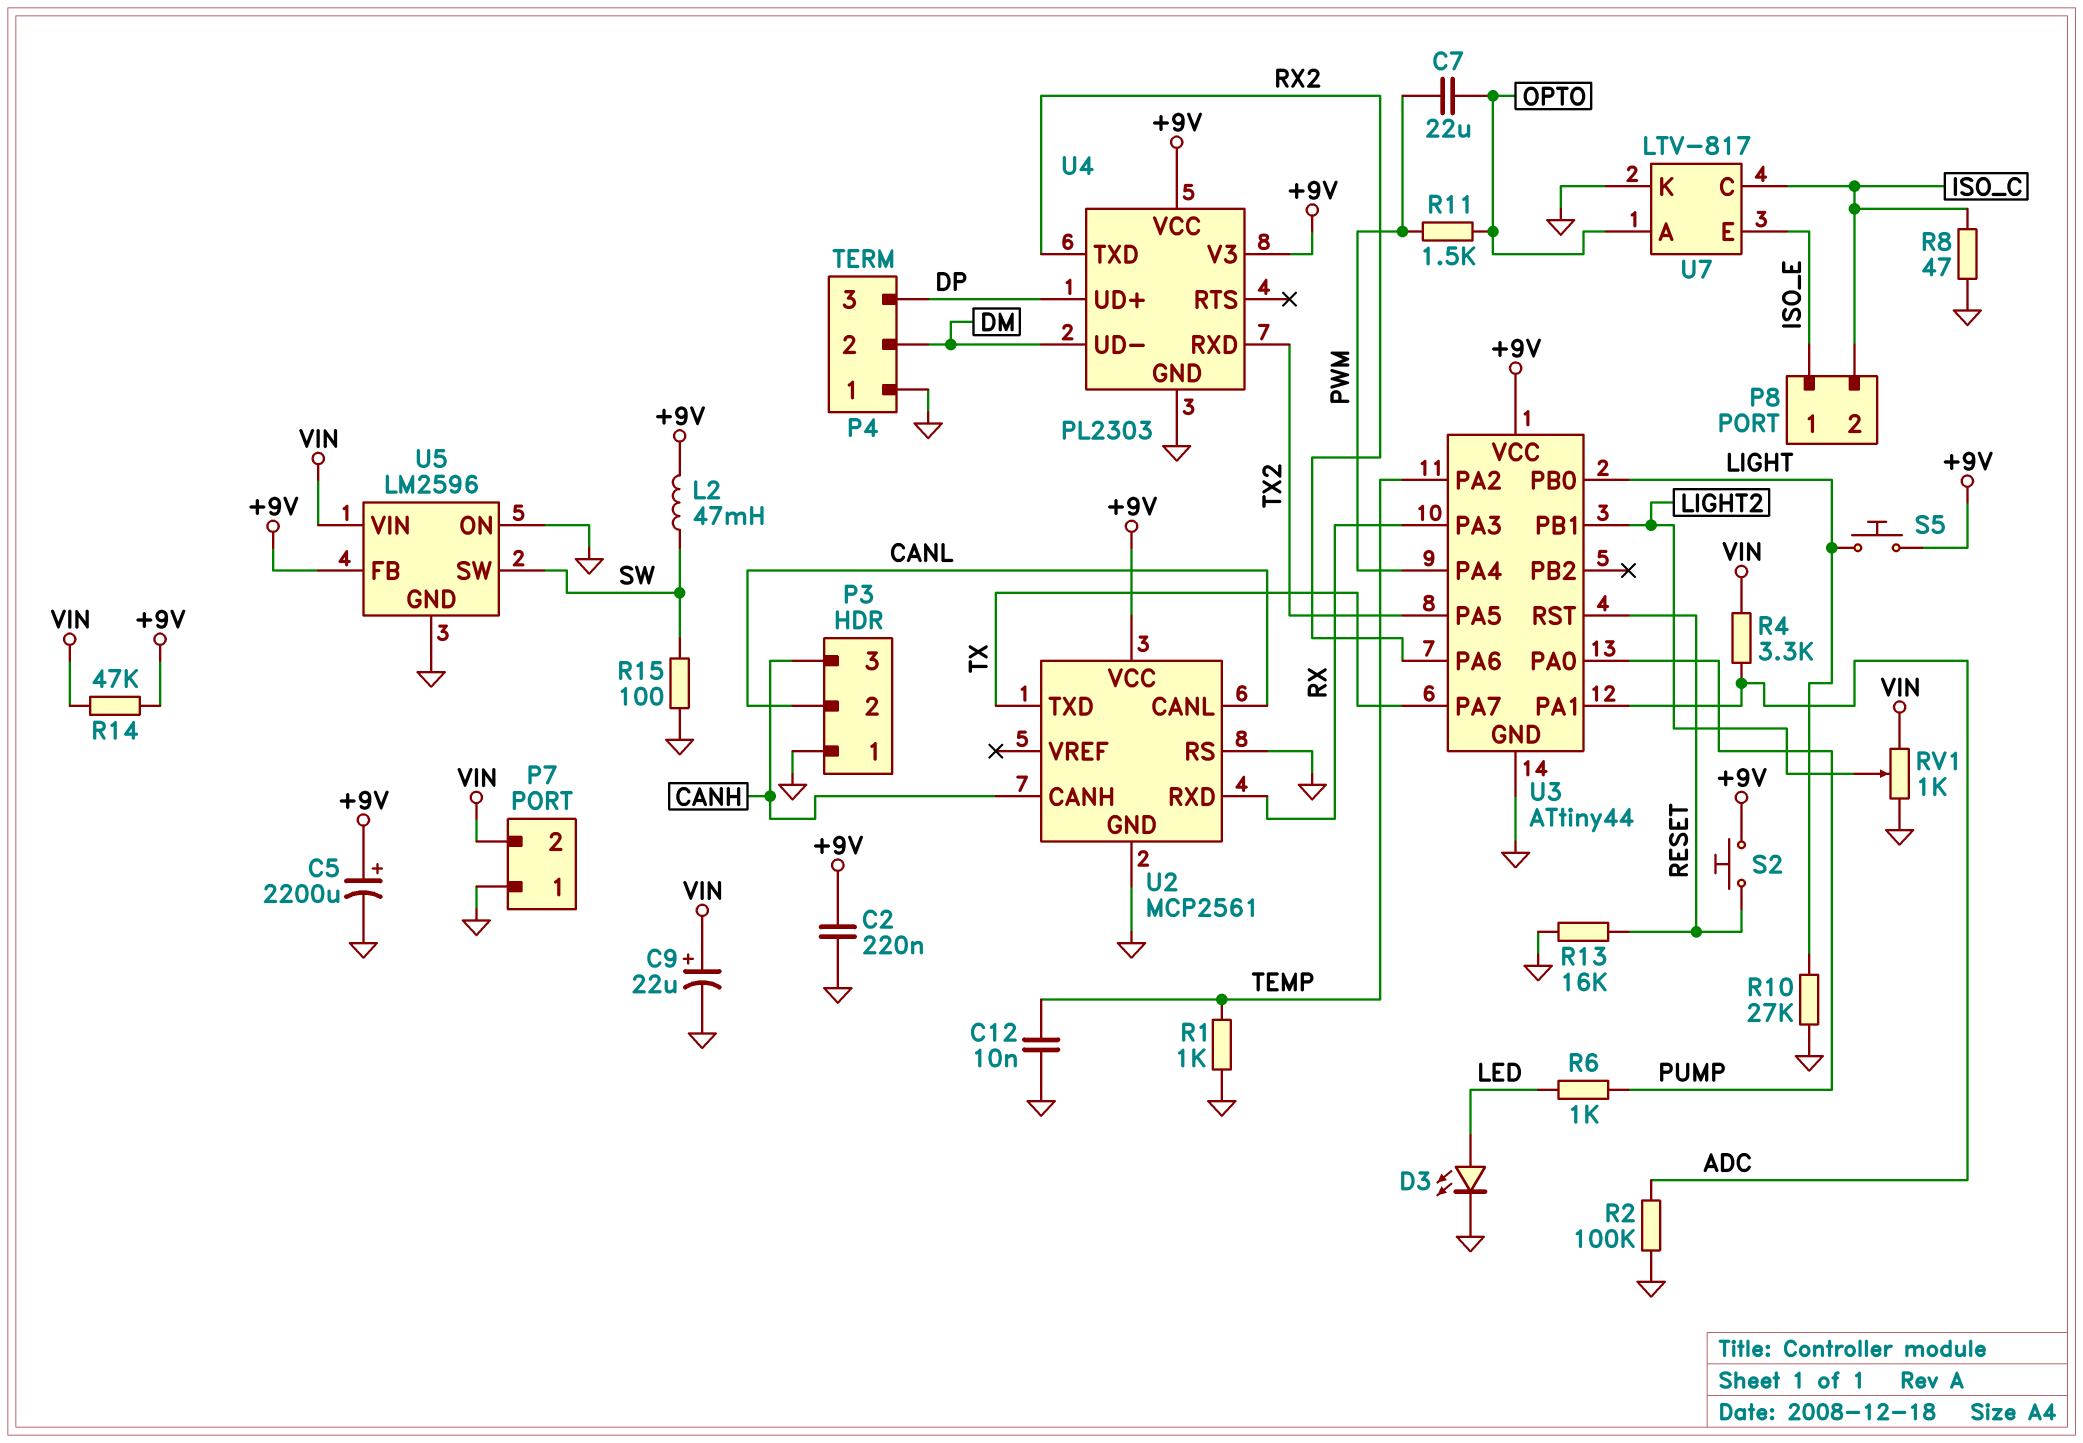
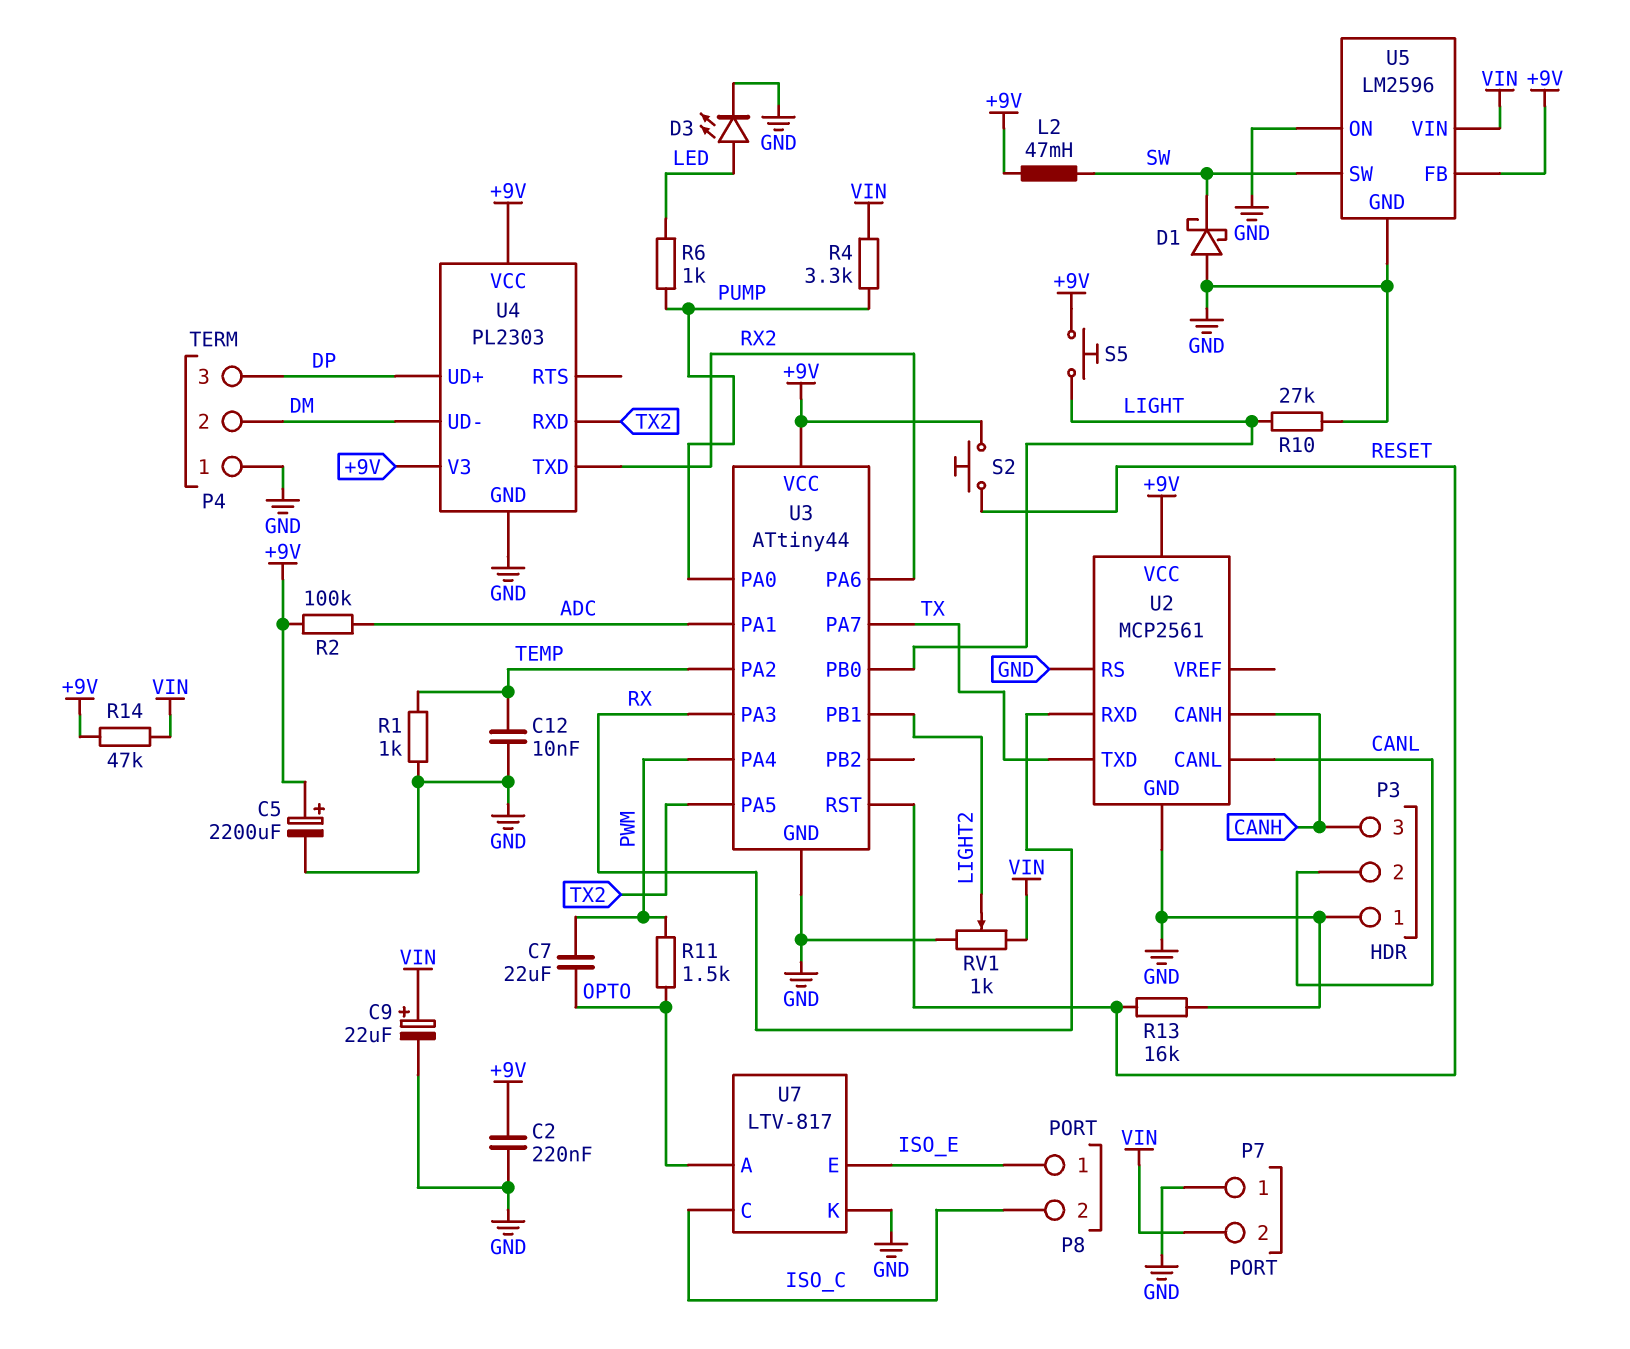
D1: none -> schottky (A GND, K SW)
R2: 100k (ADC, GND) -> 100k (+9V, ADC)
R4: 3.3k (ADC, VIN) -> 3.3k (PUMP, VIN)
R8: 47 (GND, ISO_C) -> none
R15: 100 (GND, SW) -> none

